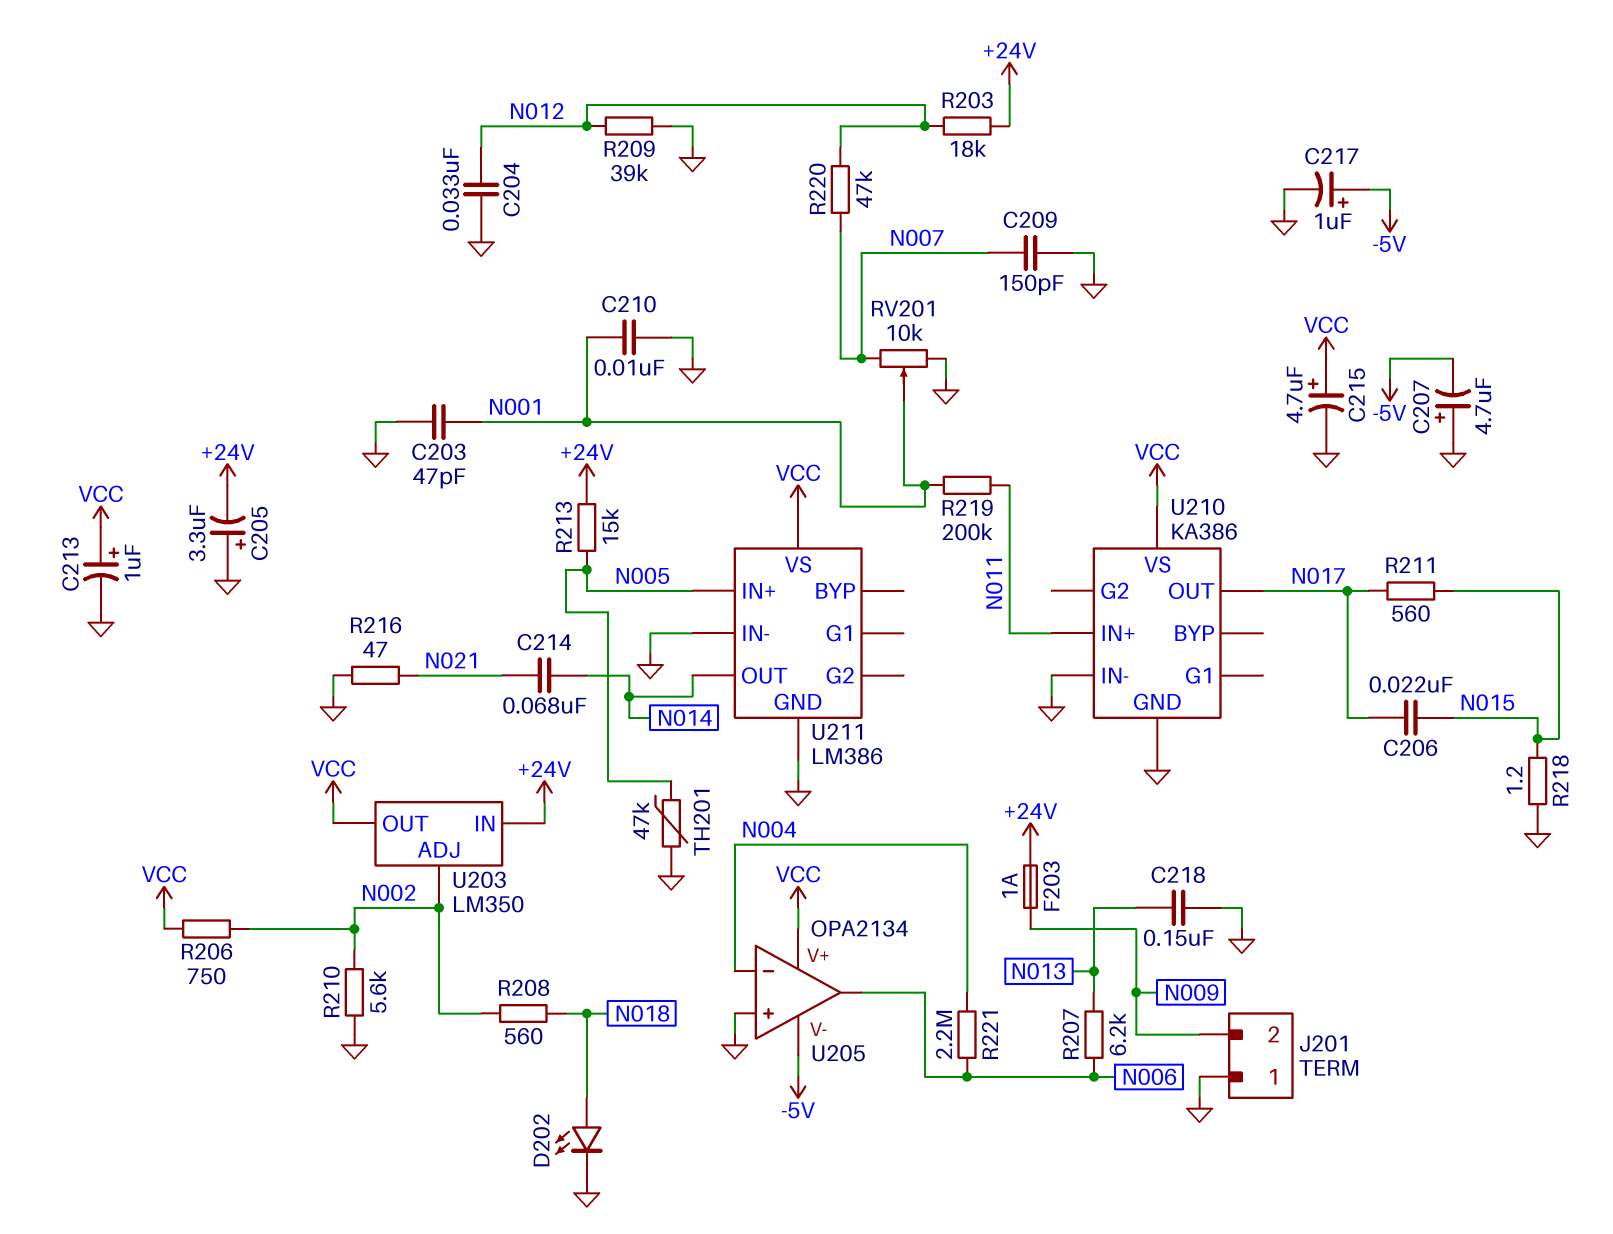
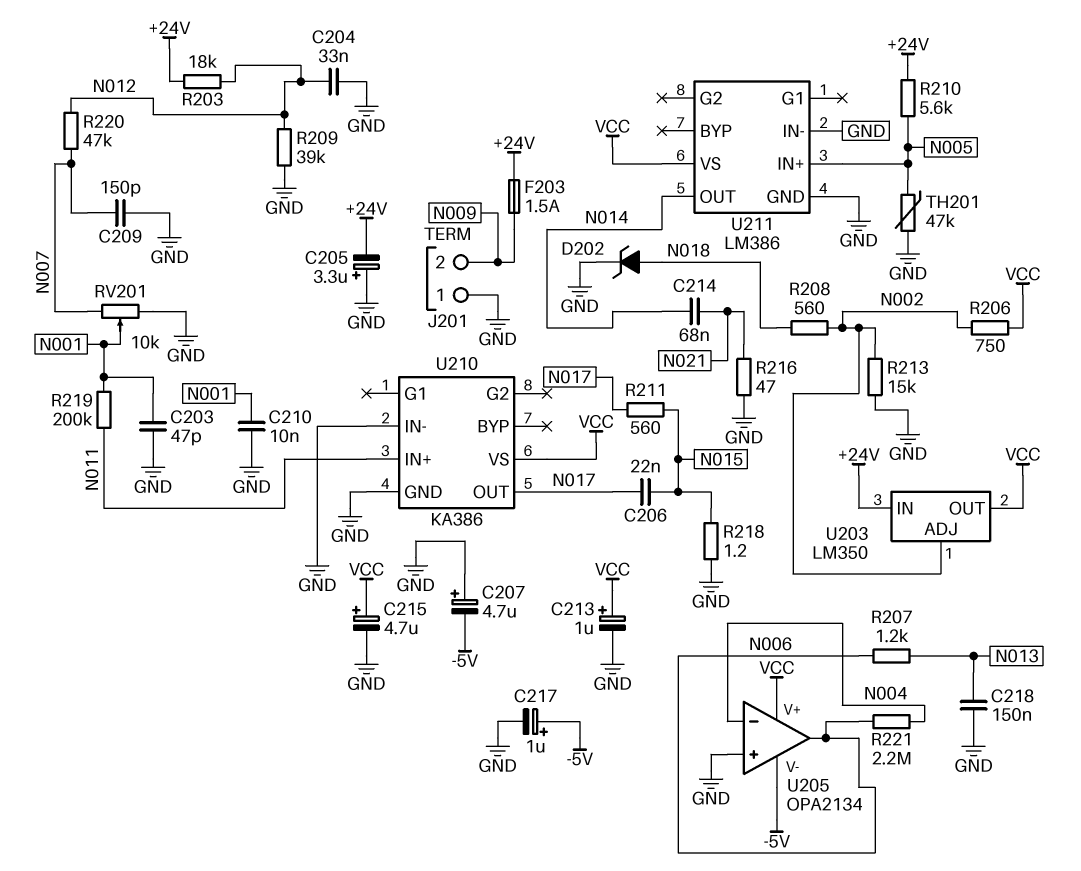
D202: LED (A N018, K GND) -> zener (A N018, K GND)
F203: 1A (+24V, N009) -> 1.5A (+24V, N009)
R207: 6.2k (N006, N013) -> 1.2k (N006, N013)
R210: 5.6k (GND, N002) -> 5.6k (+24V, N005)
R213: 15k (+24V, N005) -> 15k (GND, N002)

